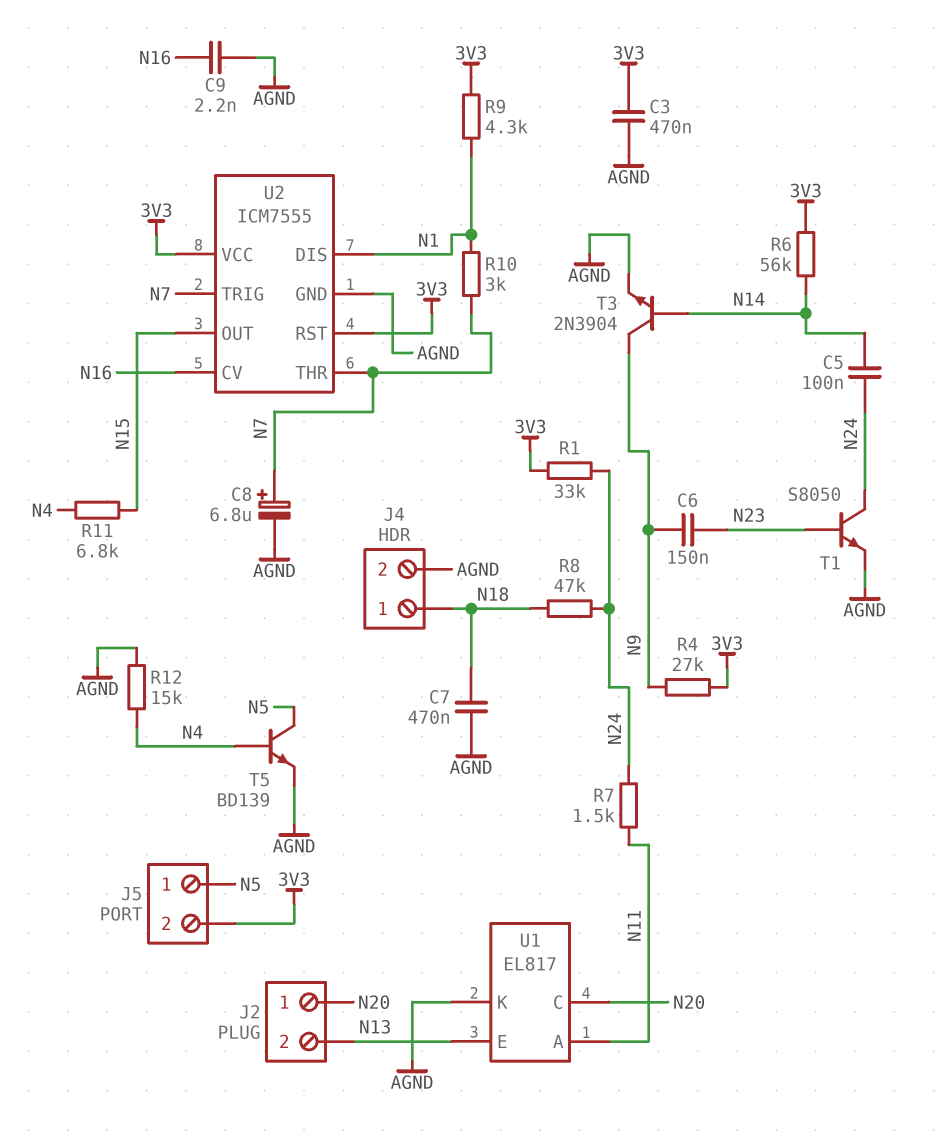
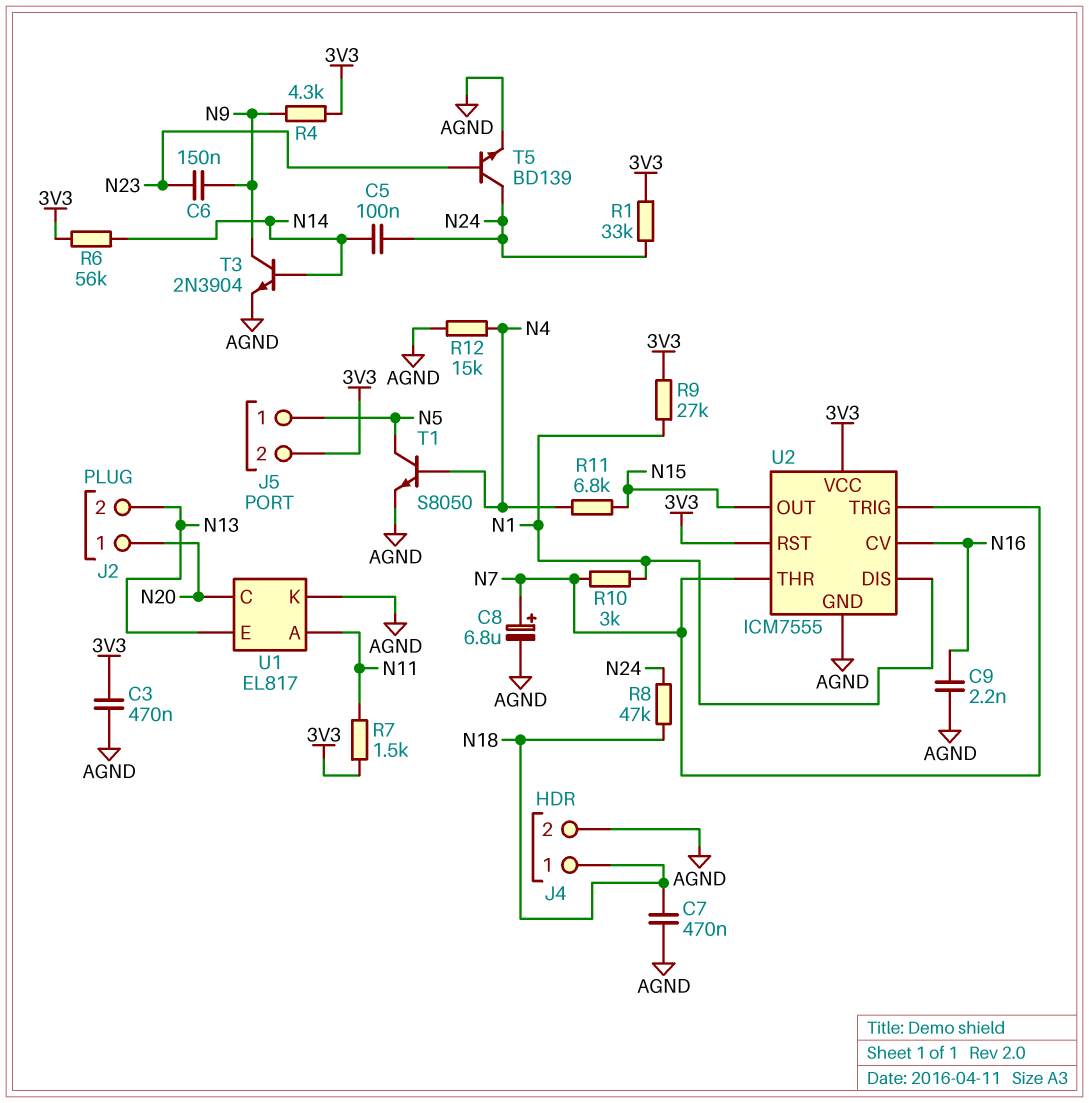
R4: 27k (3V3, N9) -> 4.3k (3V3, N9)
R7: 1.5k (N11, N24) -> 1.5k (3V3, N11)
R9: 4.3k (3V3, N1) -> 27k (3V3, N1)
T1: NPN S8050 (B N23, C N24, E AGND) -> NPN S8050 (B N4, C N5, E AGND)
T5: NPN BD139 (B N4, C N5, E AGND) -> NPN BD139 (B N23, C N24, E AGND)

